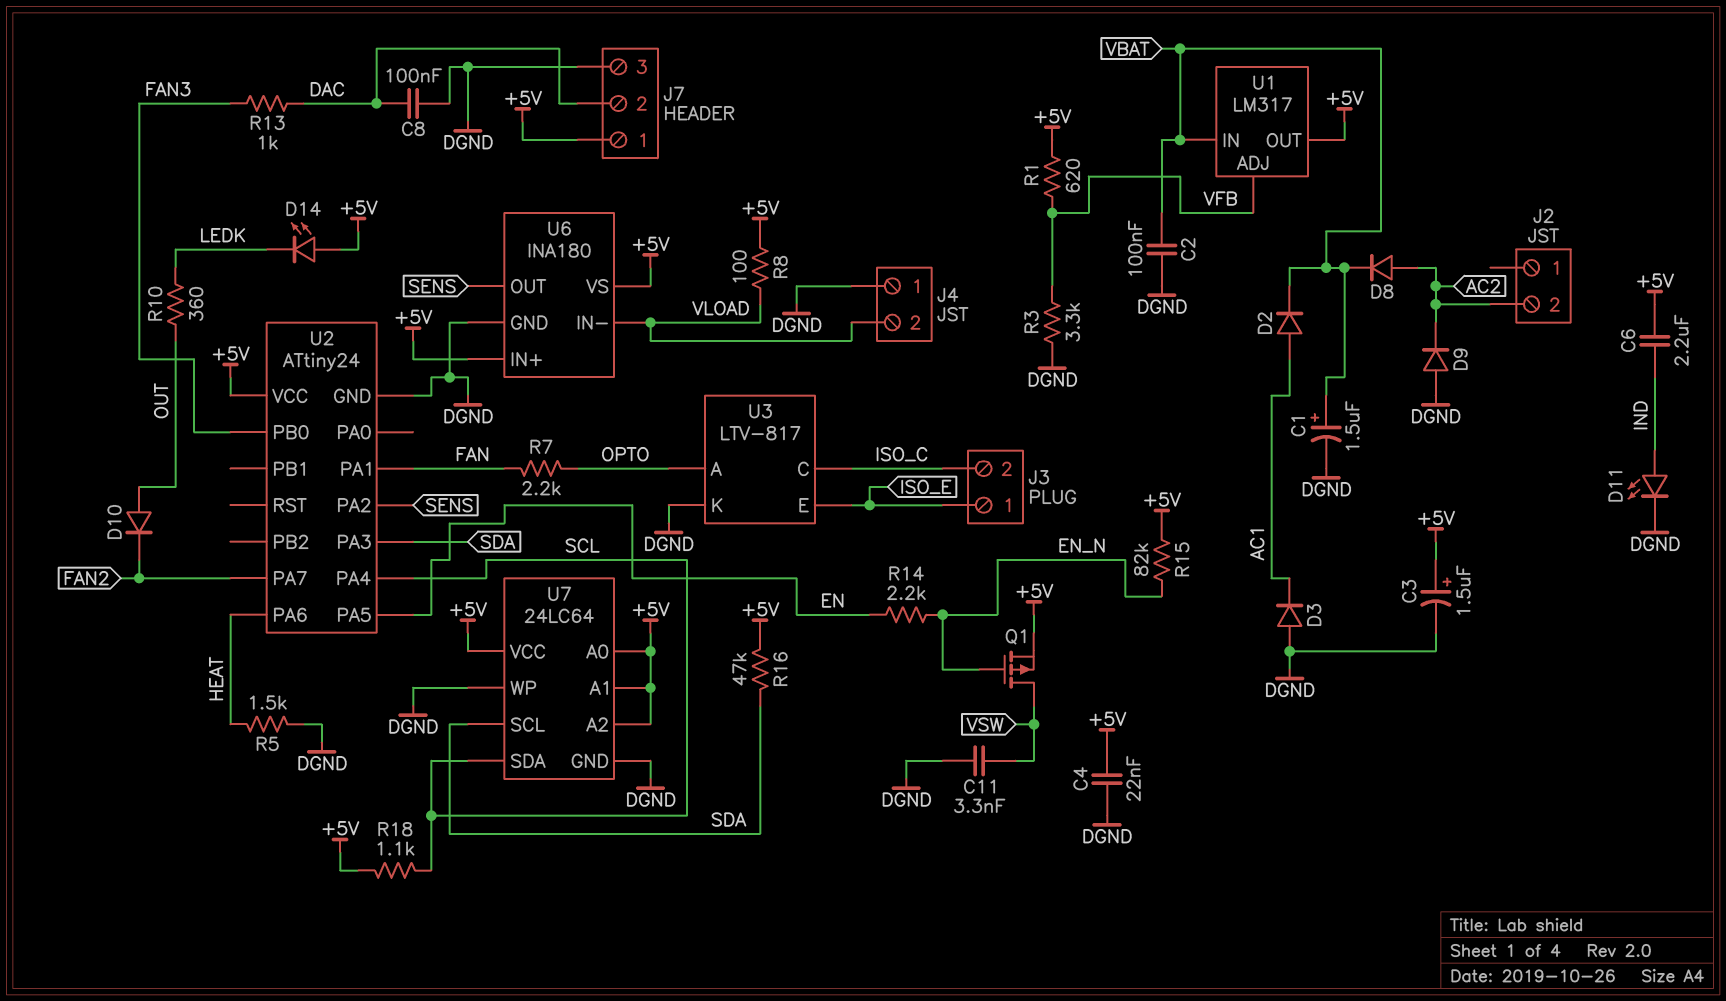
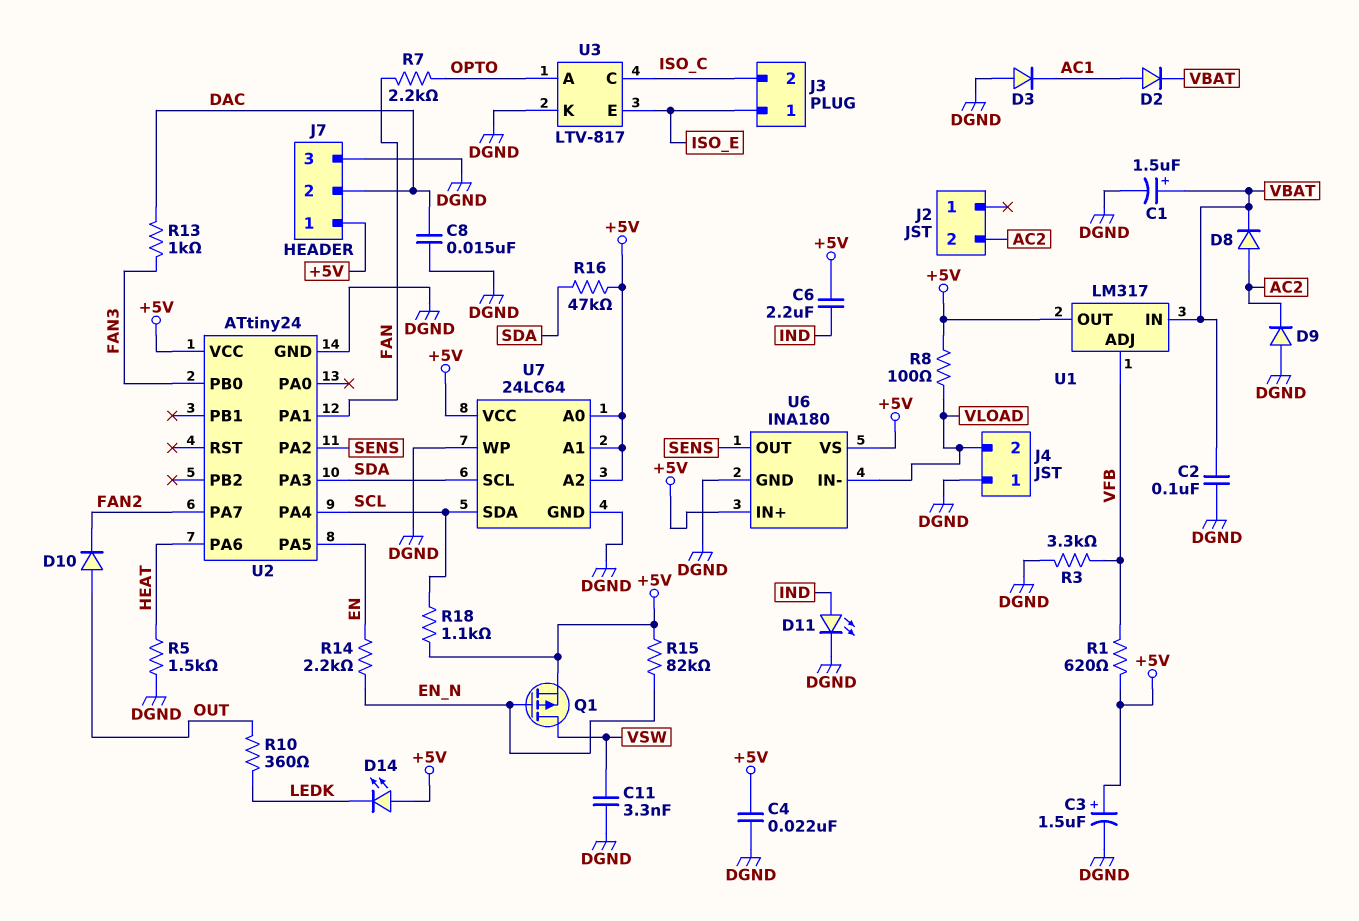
C8: 100nF (DAC, DGND) -> 15nF (DAC, DGND)

